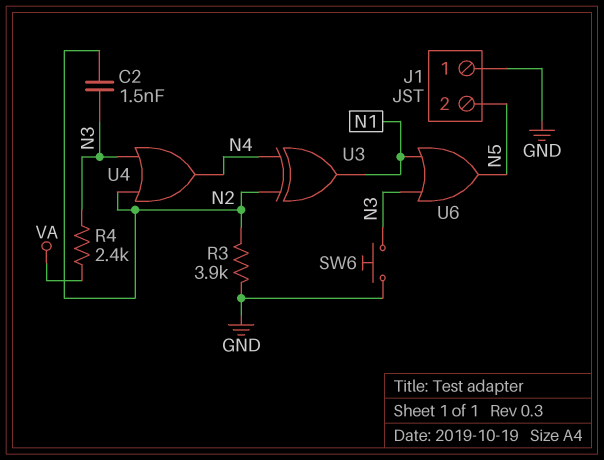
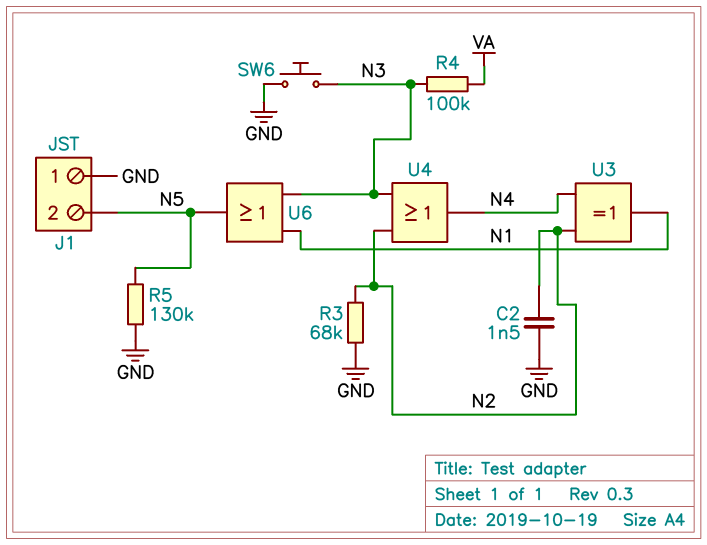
C2: 1.5nF (N2, N3) -> 1.5nF (GND, N2)
R3: 3.9k (GND, N2) -> 68k (GND, N2)
R4: 2.4k (N3, VA) -> 100k (N3, VA)
R5: none -> 130k (GND, N5)

